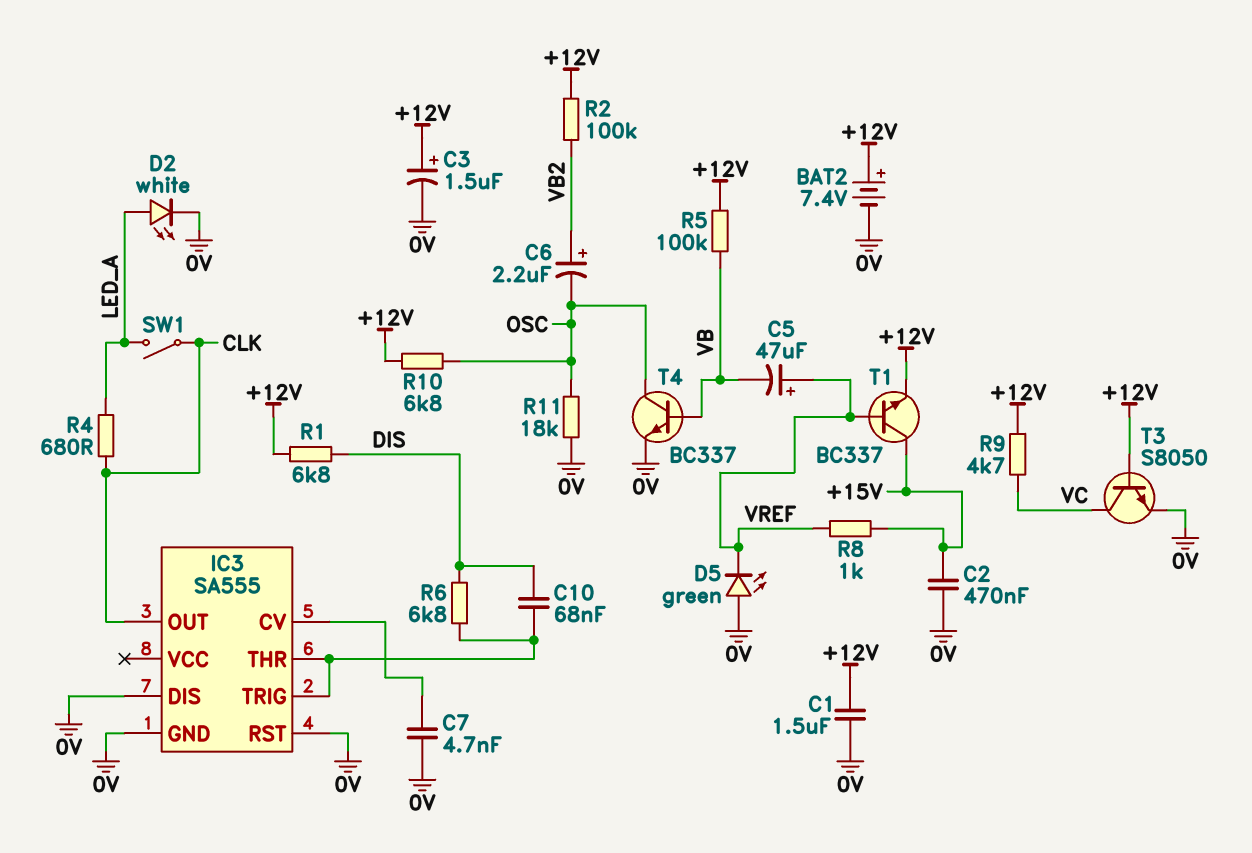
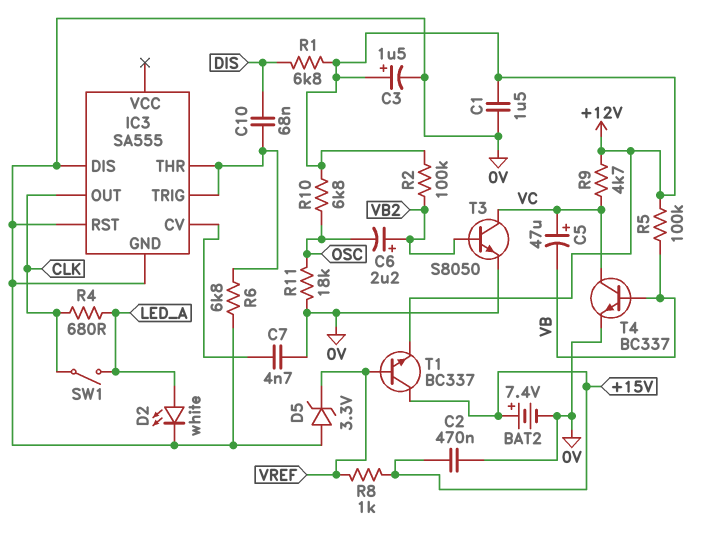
BAT2: 7.4V (plus +12V, minus 0V) -> 7.4V (plus +15V, minus 0V)
C5: 47uF (plus VREF, minus VB) -> 47uF (plus VC, minus VB)
D5: LED green (A 0V, K VREF) -> zener 3.3V (A 0V, K VREF)
R6: 6.8k (DIS, IC3/THR) -> 6.8k (0V, IC3/THR)
T3: NPN S8050 (B +12V, C VC, E 0V) -> NPN S8050 (B VB2, C VC, E 0V)
T4: NPN BC337 (B VB, C OSC, E 0V) -> NPN BC337 (B VB, C VC, E 0V)

